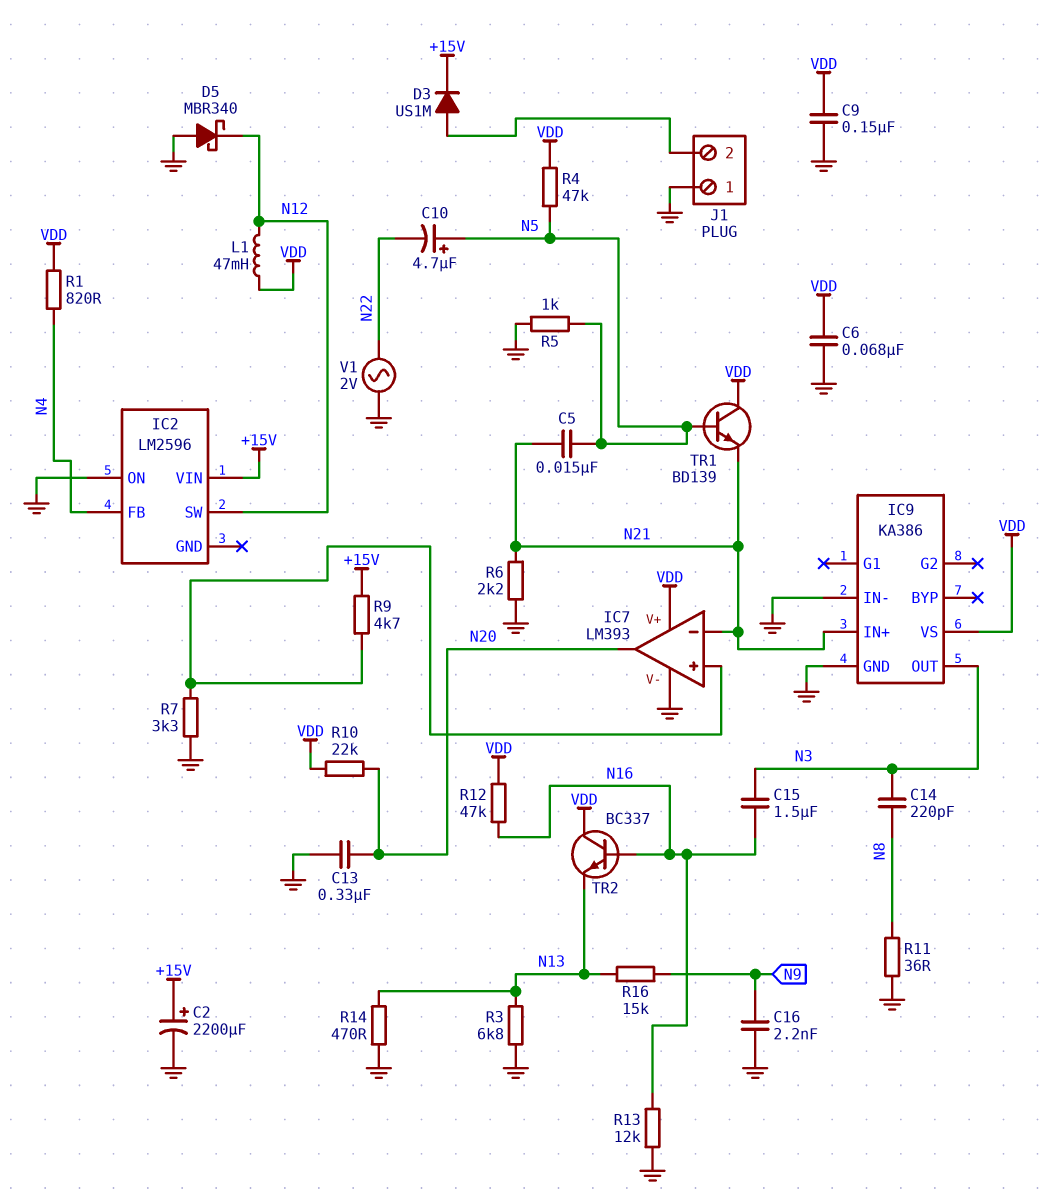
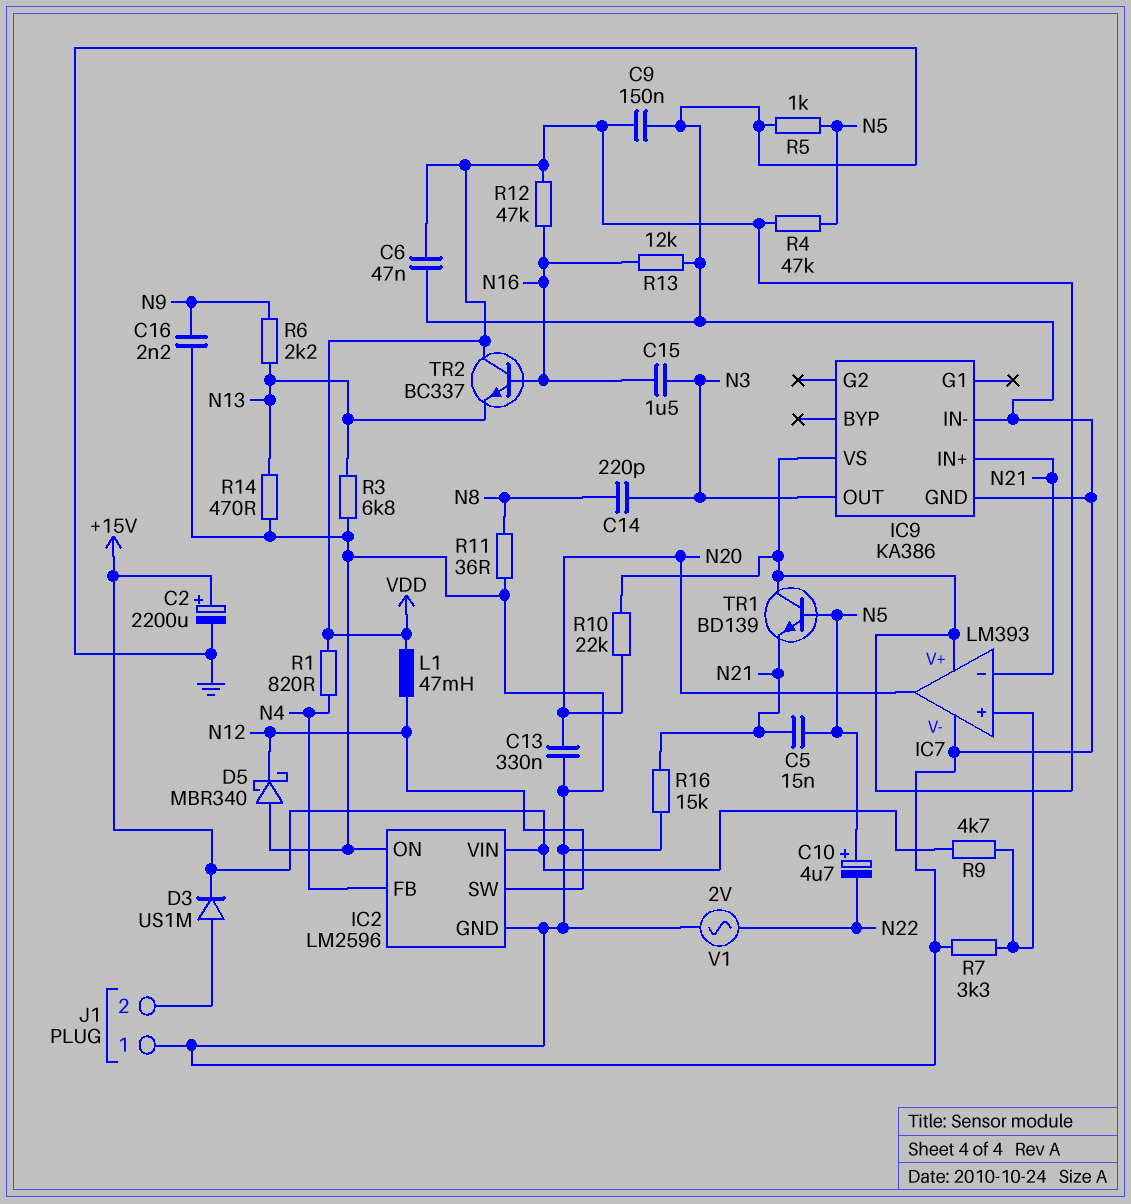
C6: 68nF (GND, VDD) -> 47nF (GND, VDD)
IC2 pin GND: none -> GND
R6: 2.2k (GND, N21) -> 2.2k (N9, N13)
R16: 15k (N9, N13) -> 15k (GND, N21)

